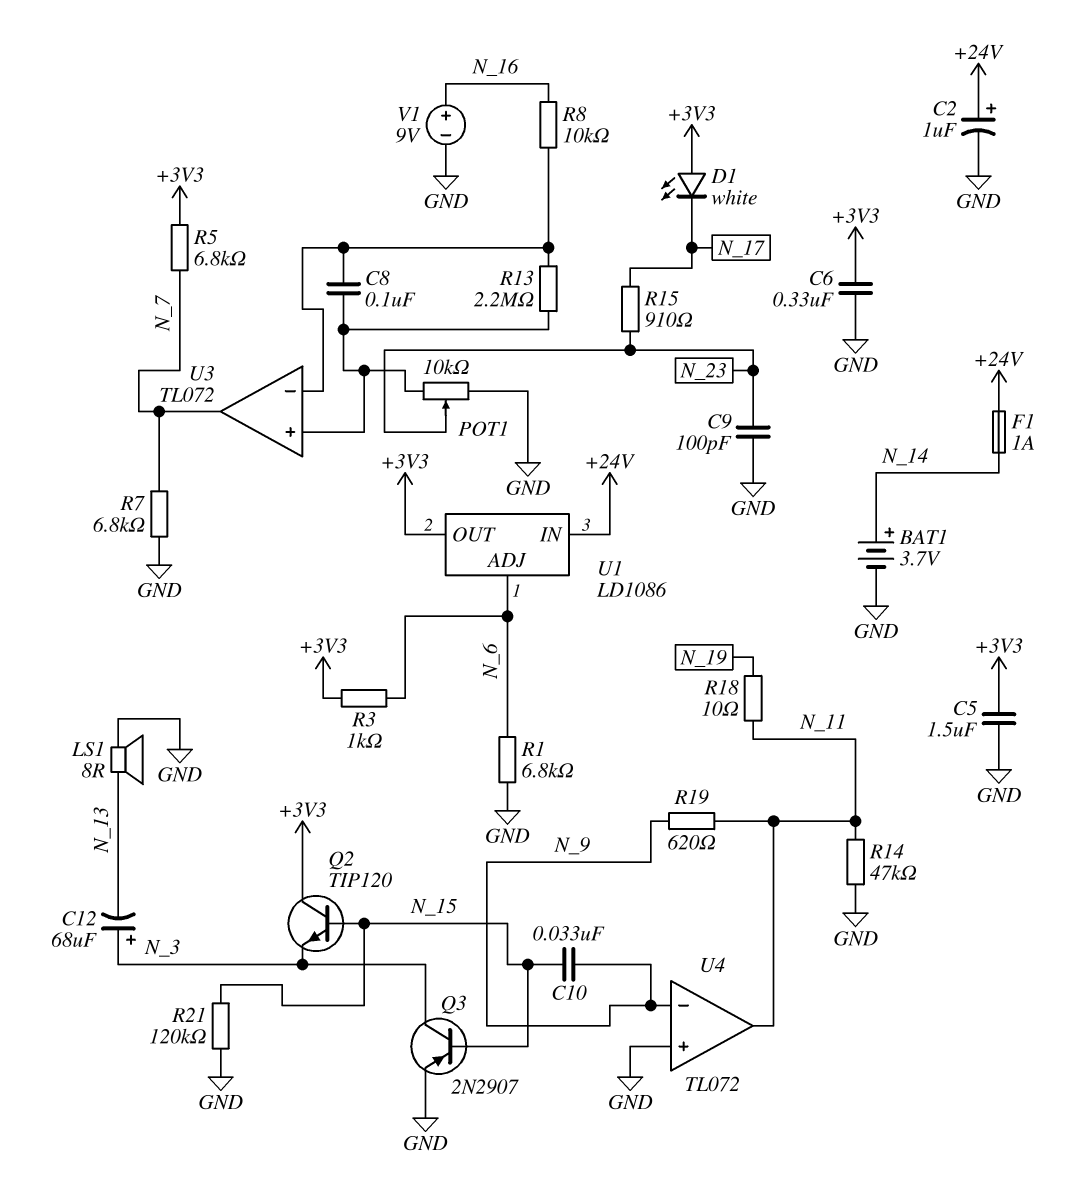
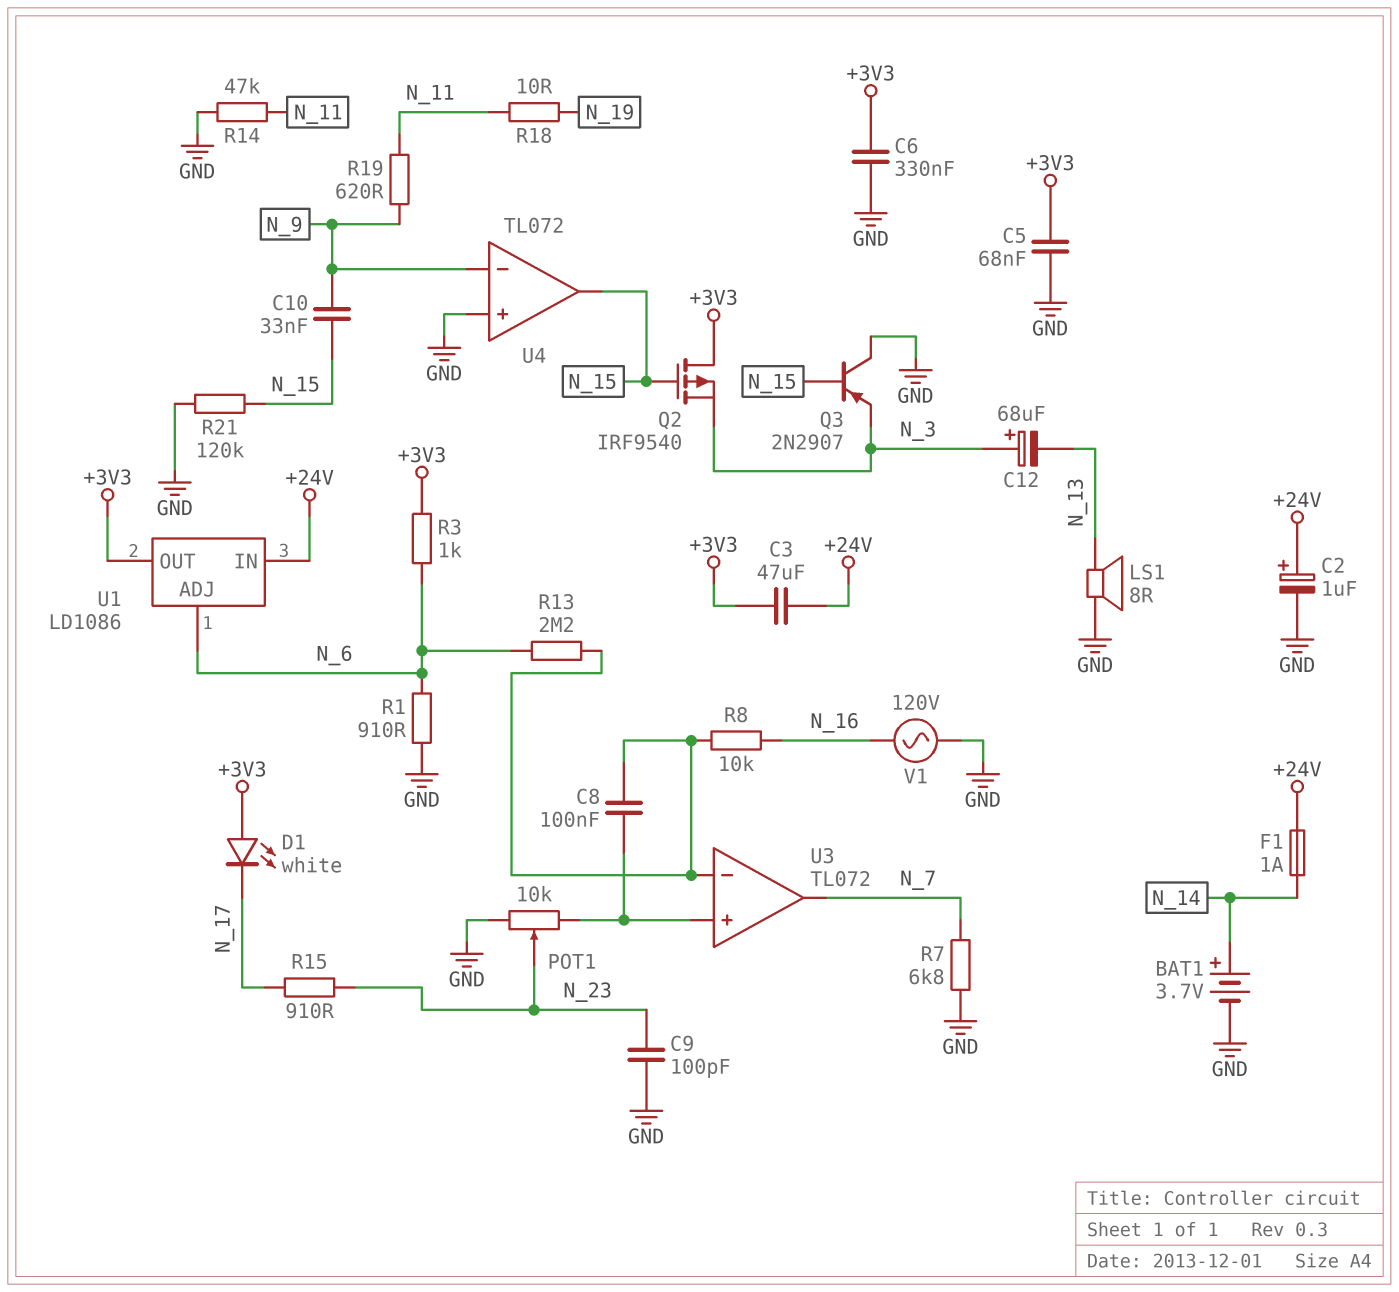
C3: none -> 47uF (+3V3, +24V)
C5: 1.5uF (+3V3, GND) -> 68nF (+3V3, GND)
Q2: NPN TIP120 (B N_15, C +3V3, E N_3) -> PMOS IRF9540 (G N_15, D +3V3, S N_3)
Q3: PNP 2N2907 (B N_15, C N_3, E GND) -> PNP 2N2907 (B N_15, C GND, E N_3)
R1: 6.8k (GND, N_6) -> 910 (GND, N_6)
R5: 6.8k (+3V3, N_7) -> none
R13: 2.2M (U3/in+, U3/in-) -> 2.2M (N_6, U3/in-)
U4 pin out: N_11 -> N_15
V1: 9V (plus N_16, minus GND) -> AC 120V (GND, N_16)

